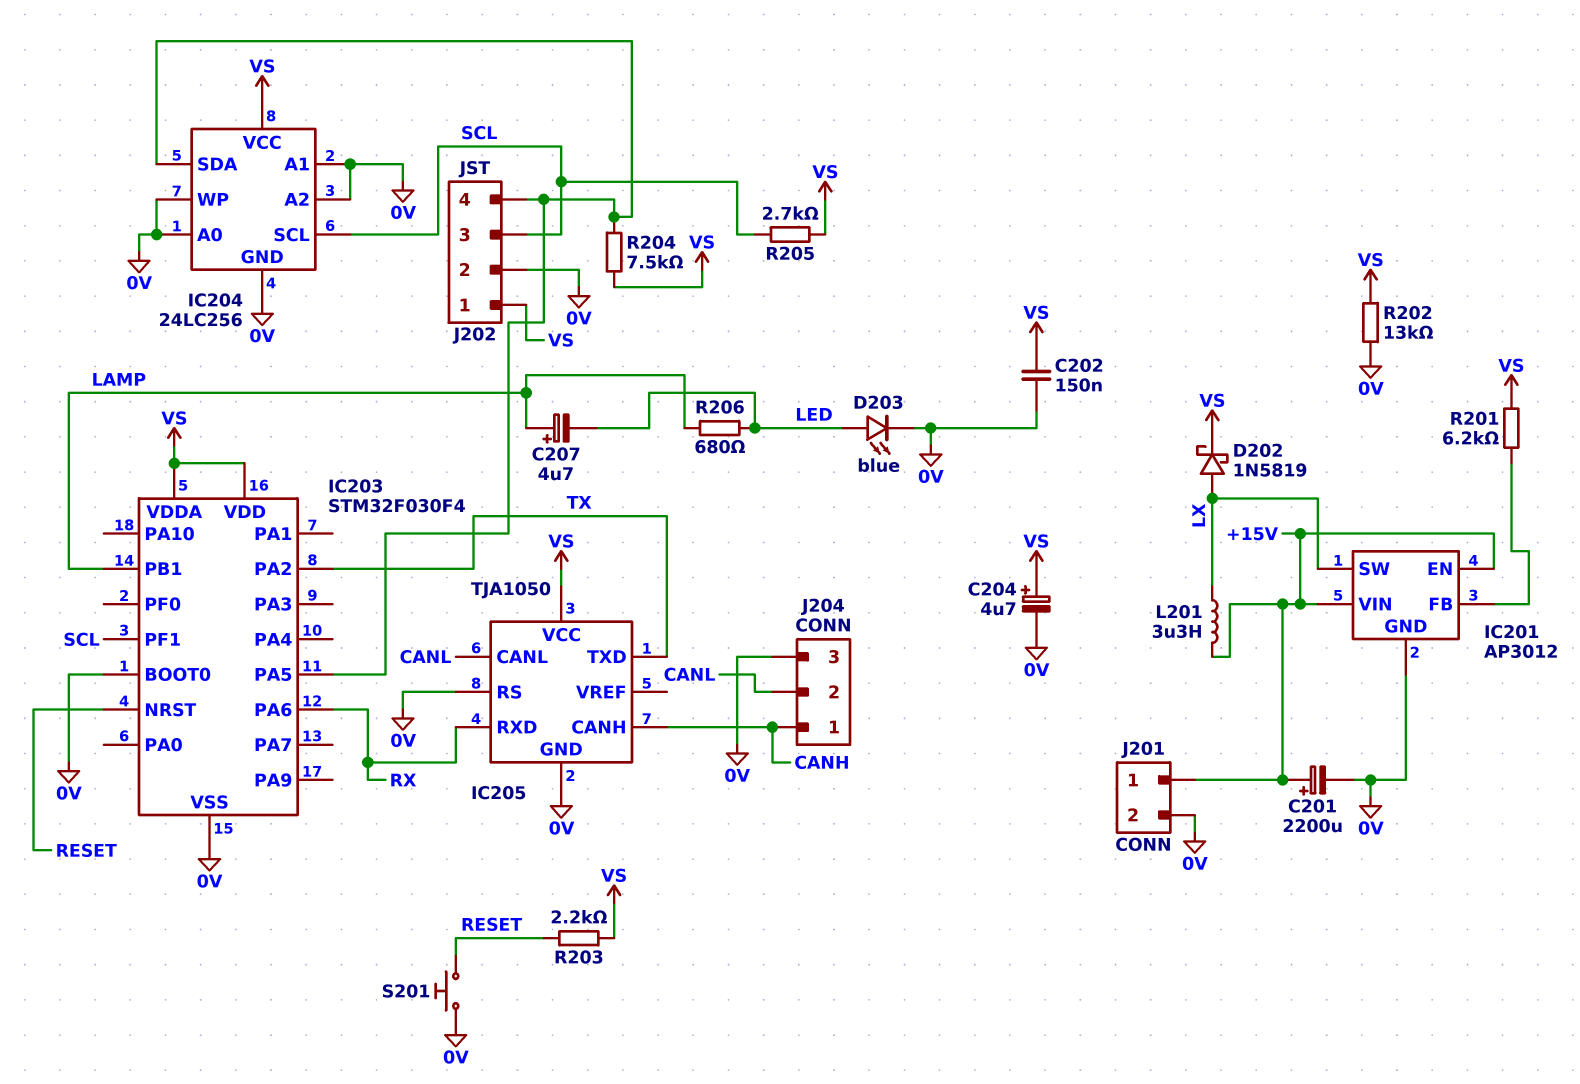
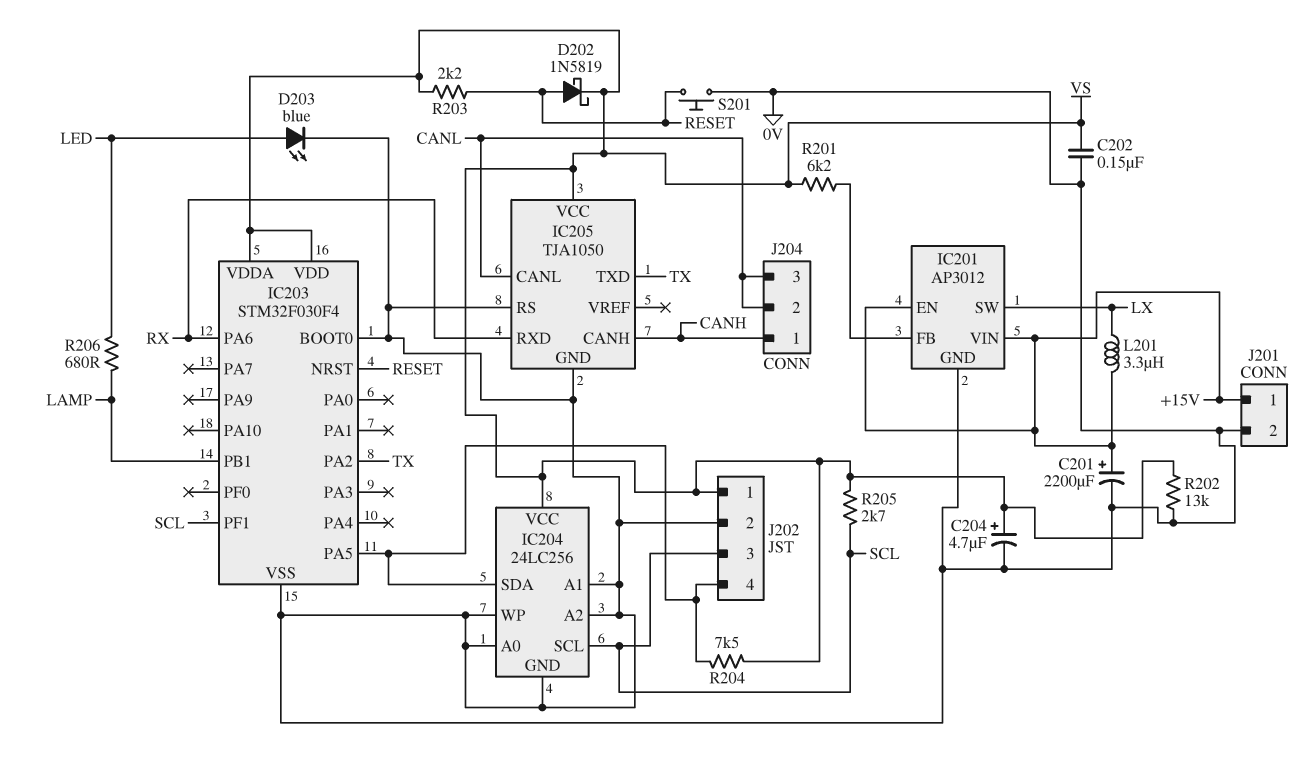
C207: 4.7uF (plus LAMP, minus LED) -> none
D202: schottky 1N5819 (A LX, K VS) -> schottky 1N5819 (A RESET, K VS)
J204 pin 3: 0V -> CANL

